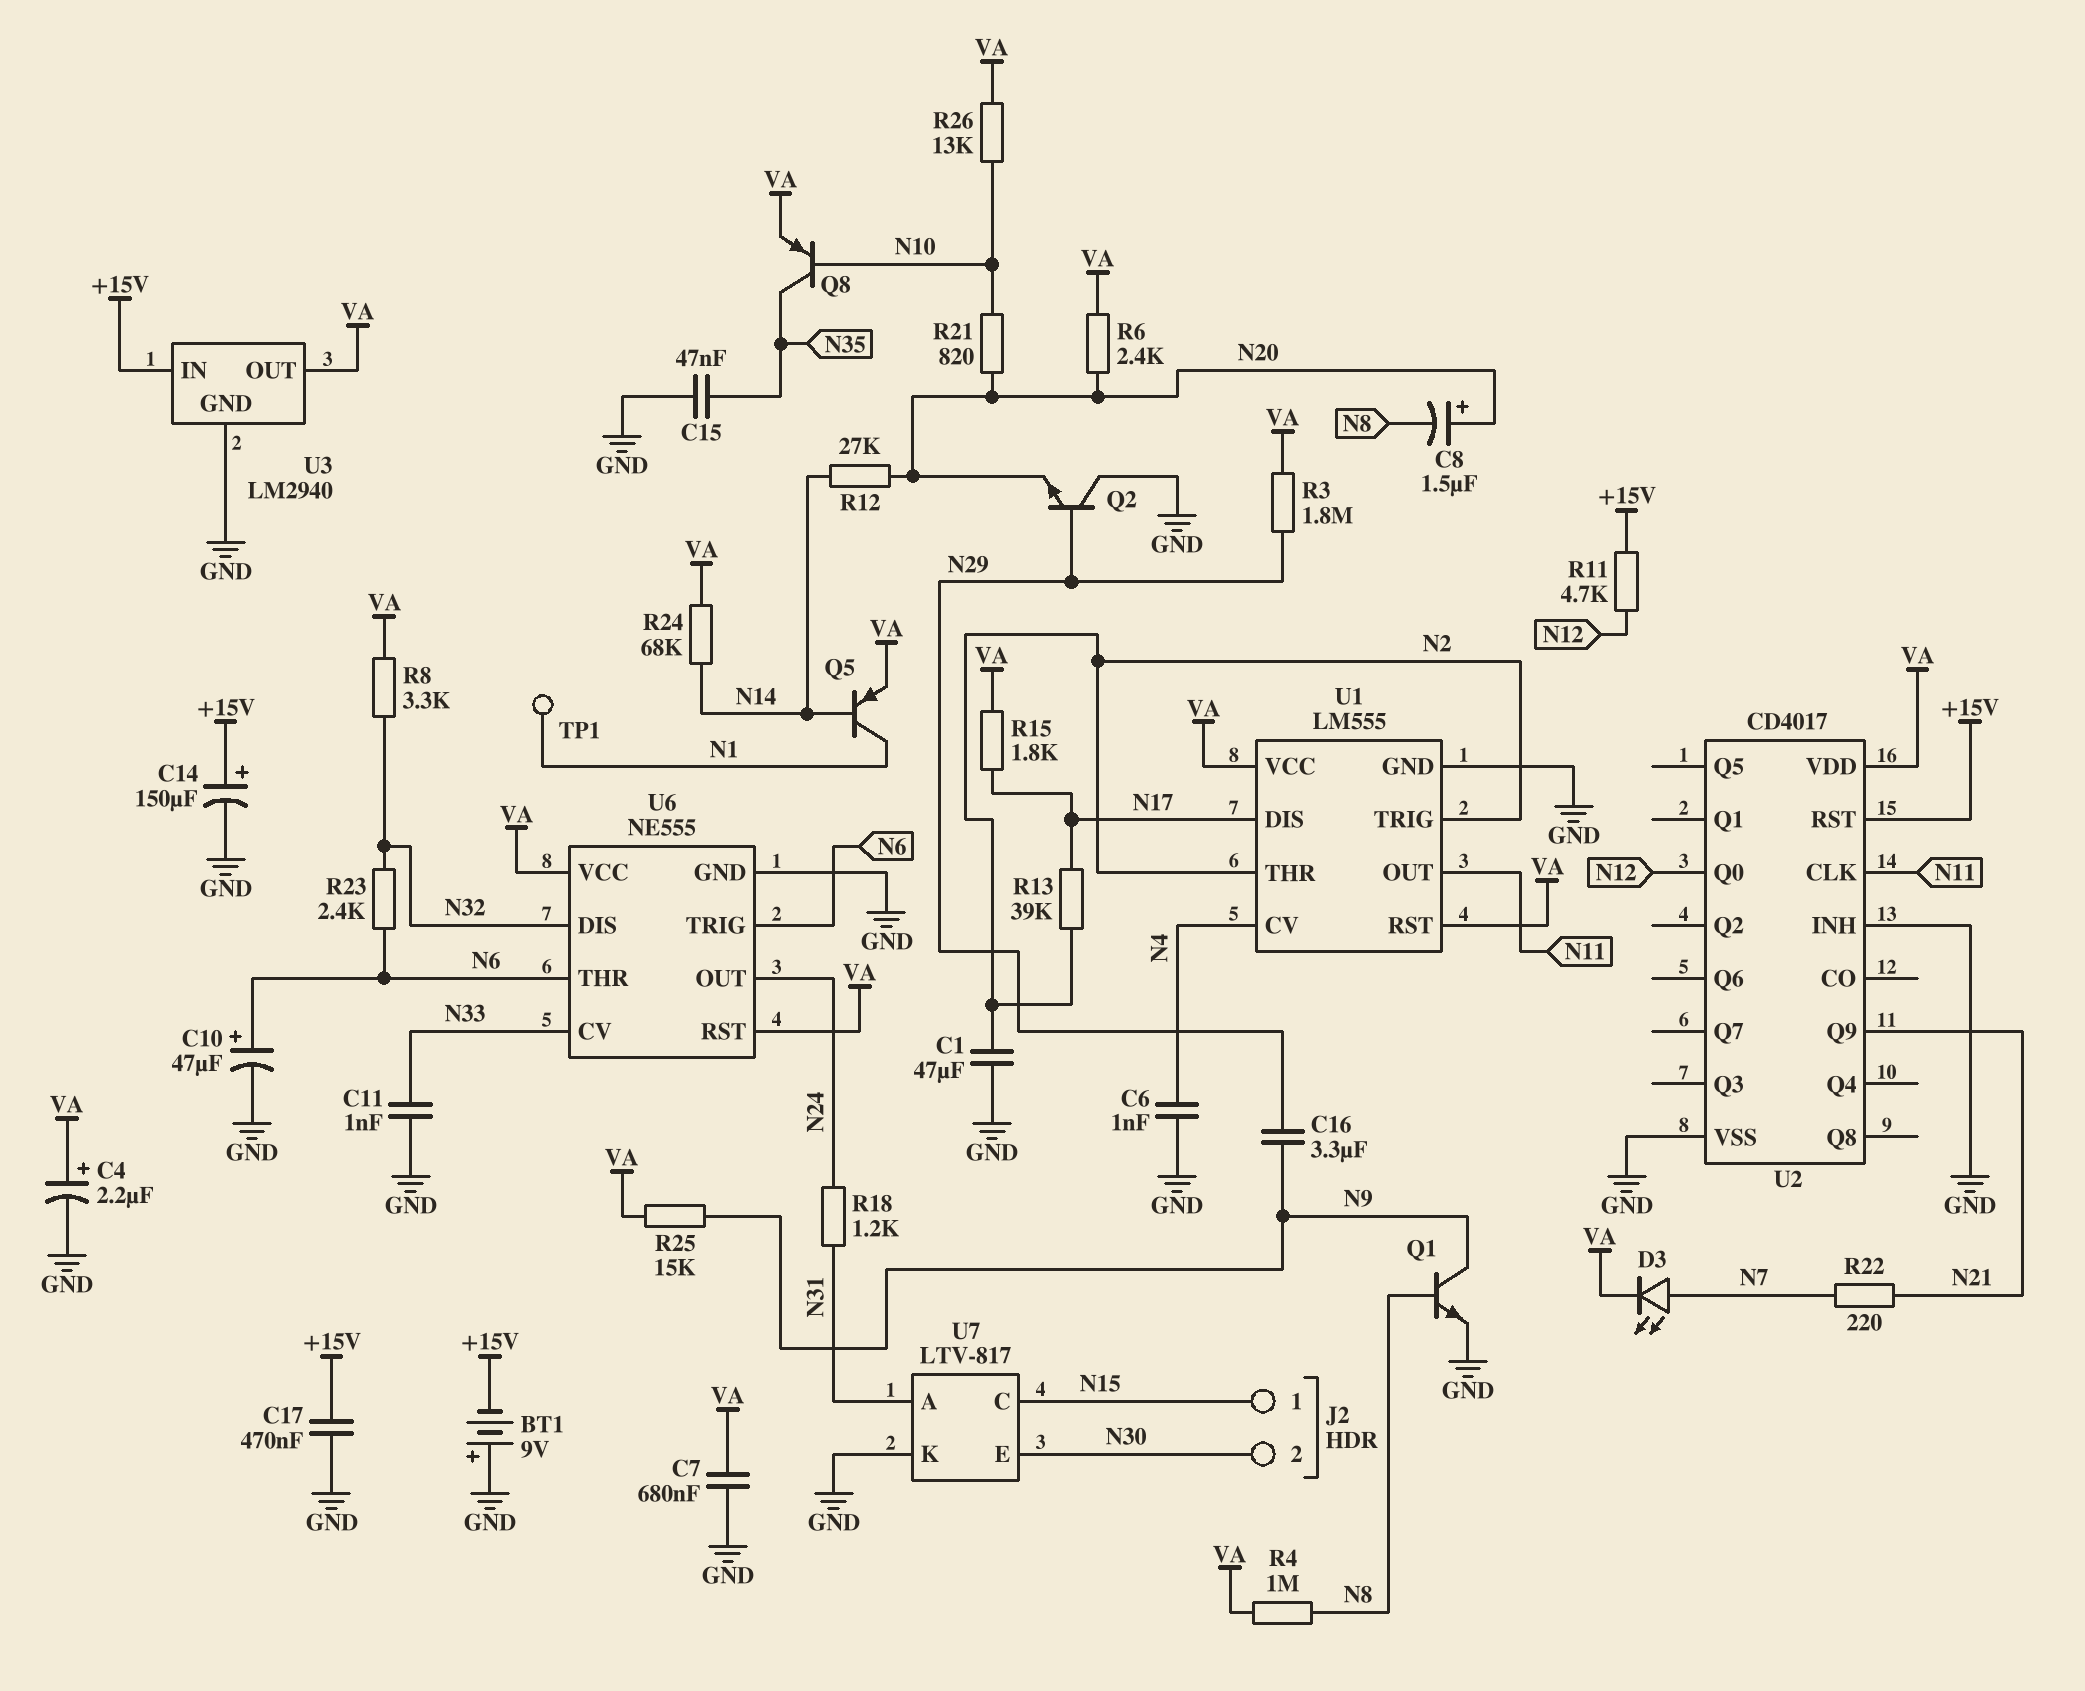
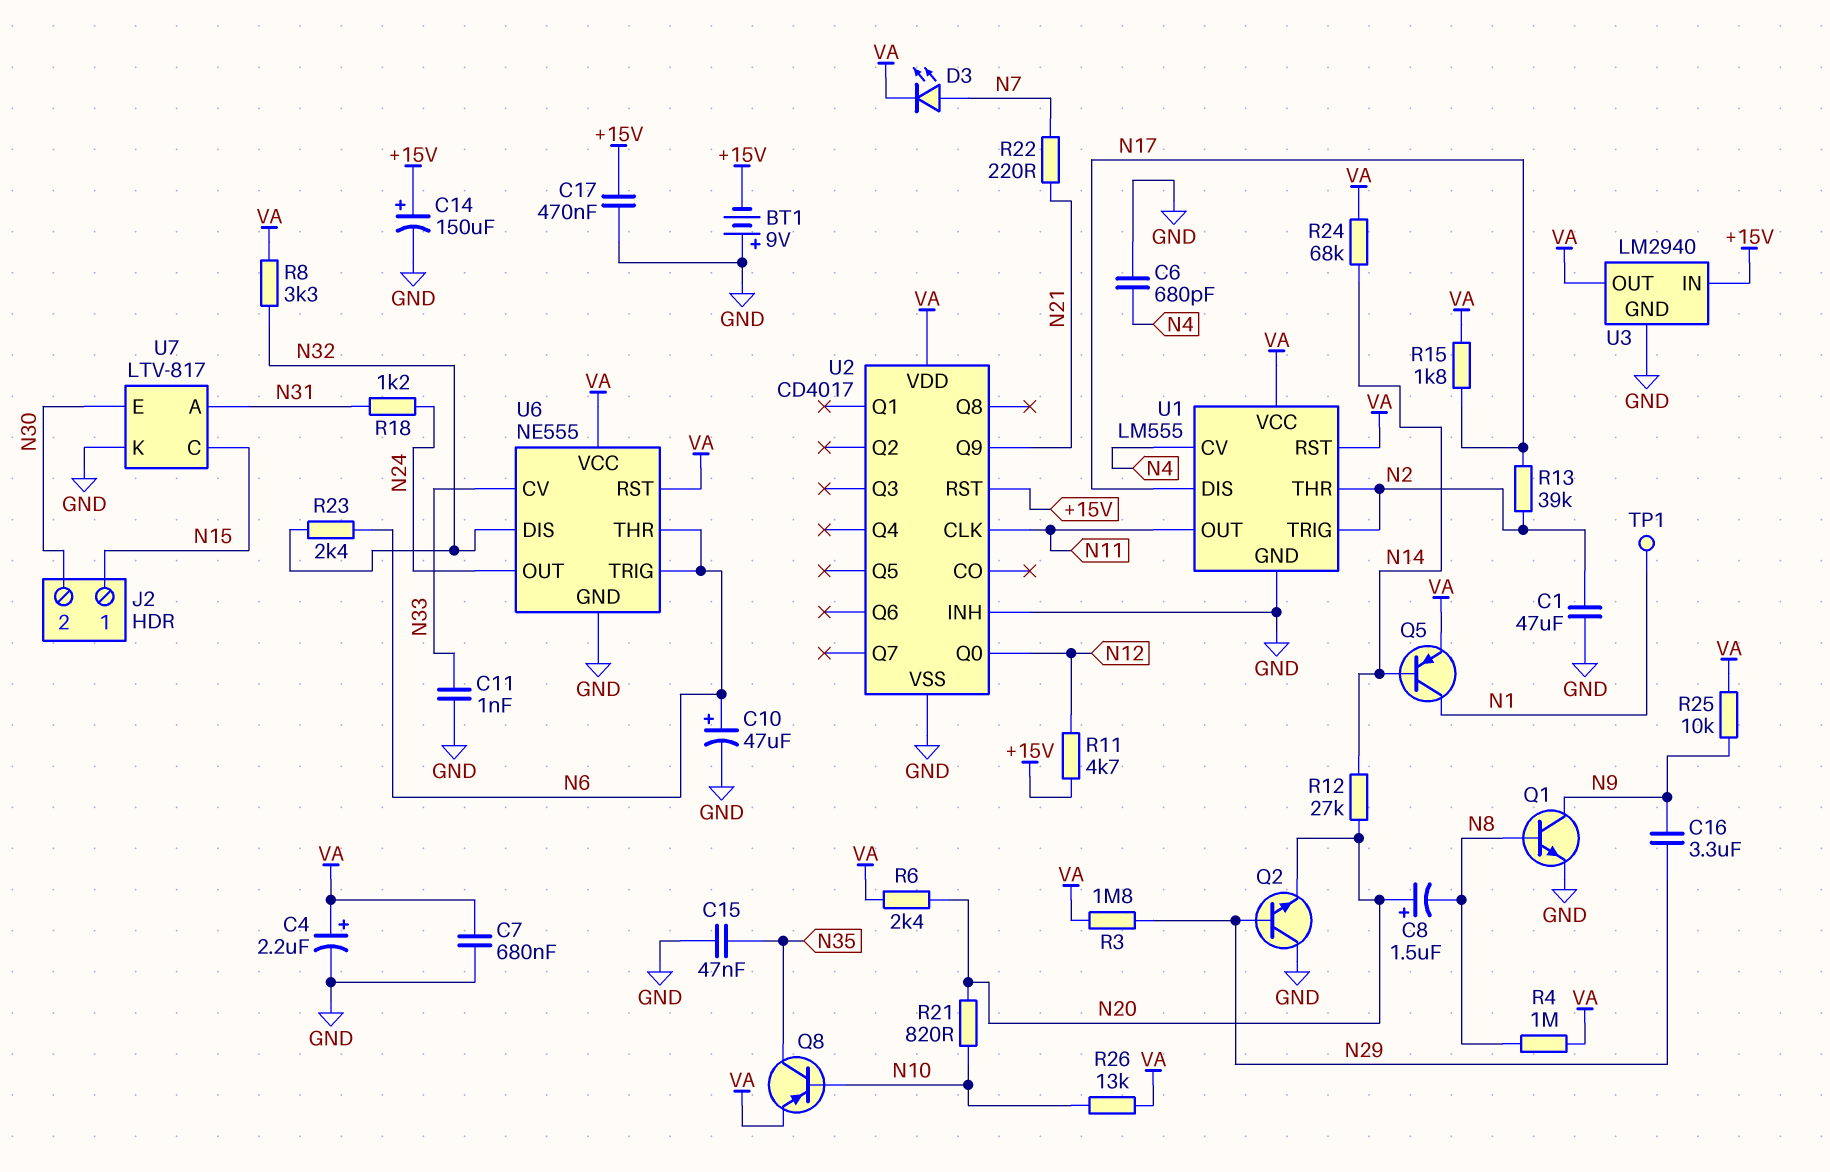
C6: 1nF (GND, N4) -> 680pF (GND, N4)
R25: 15k (N9, VA) -> 10k (N9, VA)

